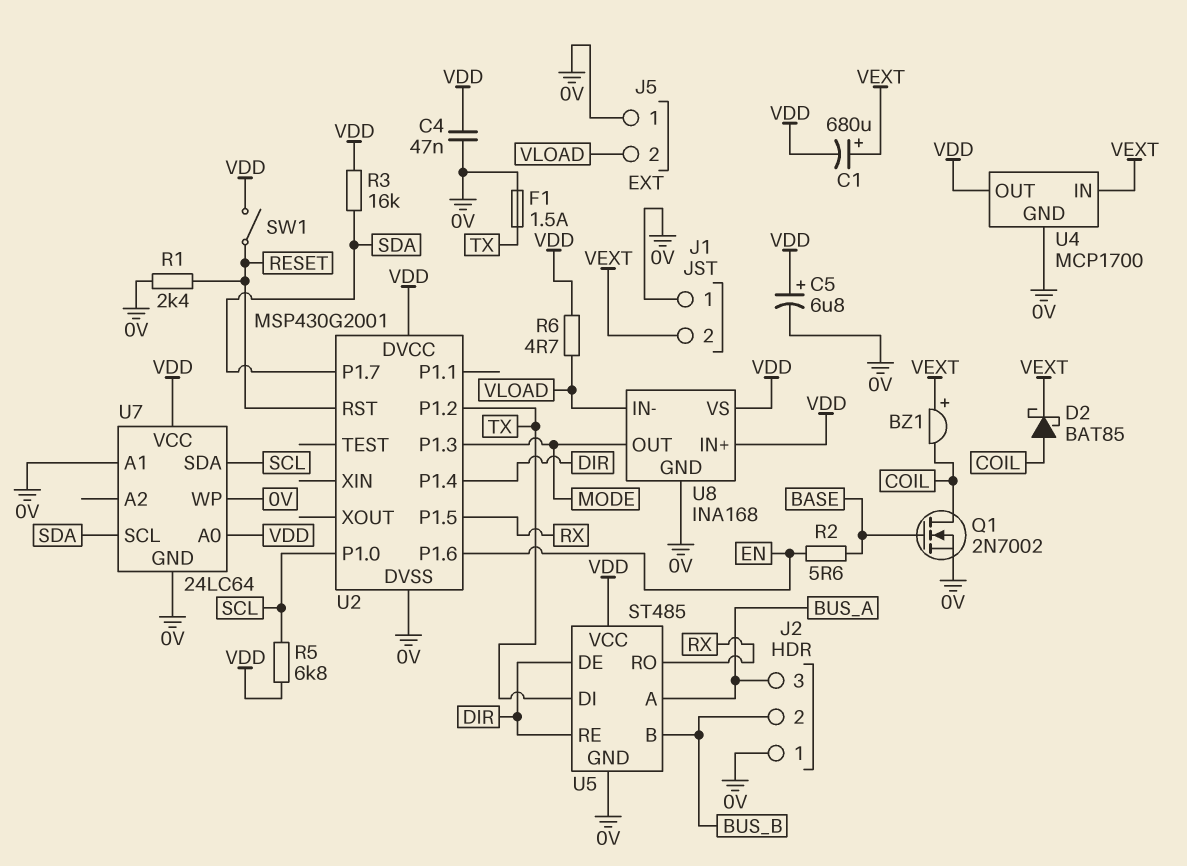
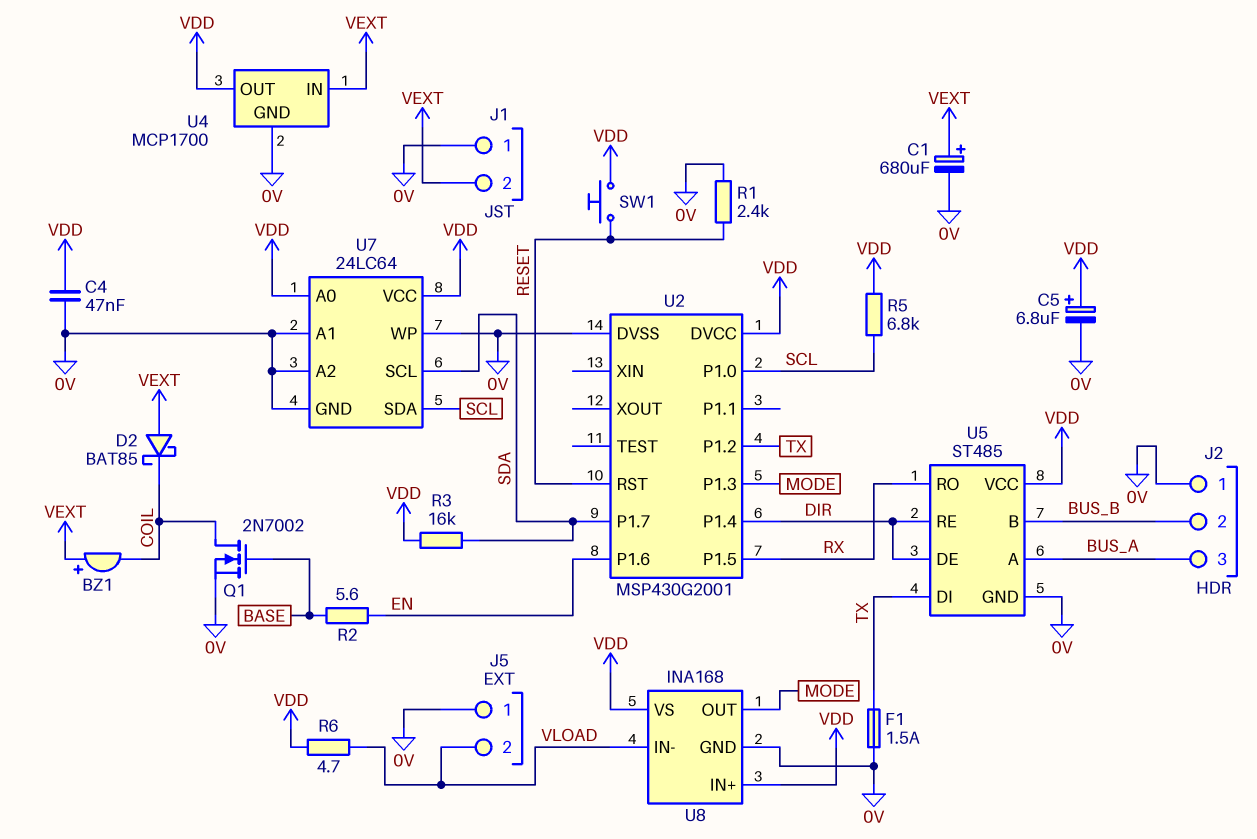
C1: 680uF (plus VEXT, minus VDD) -> 680uF (plus VEXT, minus 0V)
D2: schottky BAT85 (A COIL, K VEXT) -> schottky BAT85 (A VEXT, K COIL)
SW1: switch (RESET, VDD) -> button (RESET, VDD)
U7 pin A2: none -> 0V

